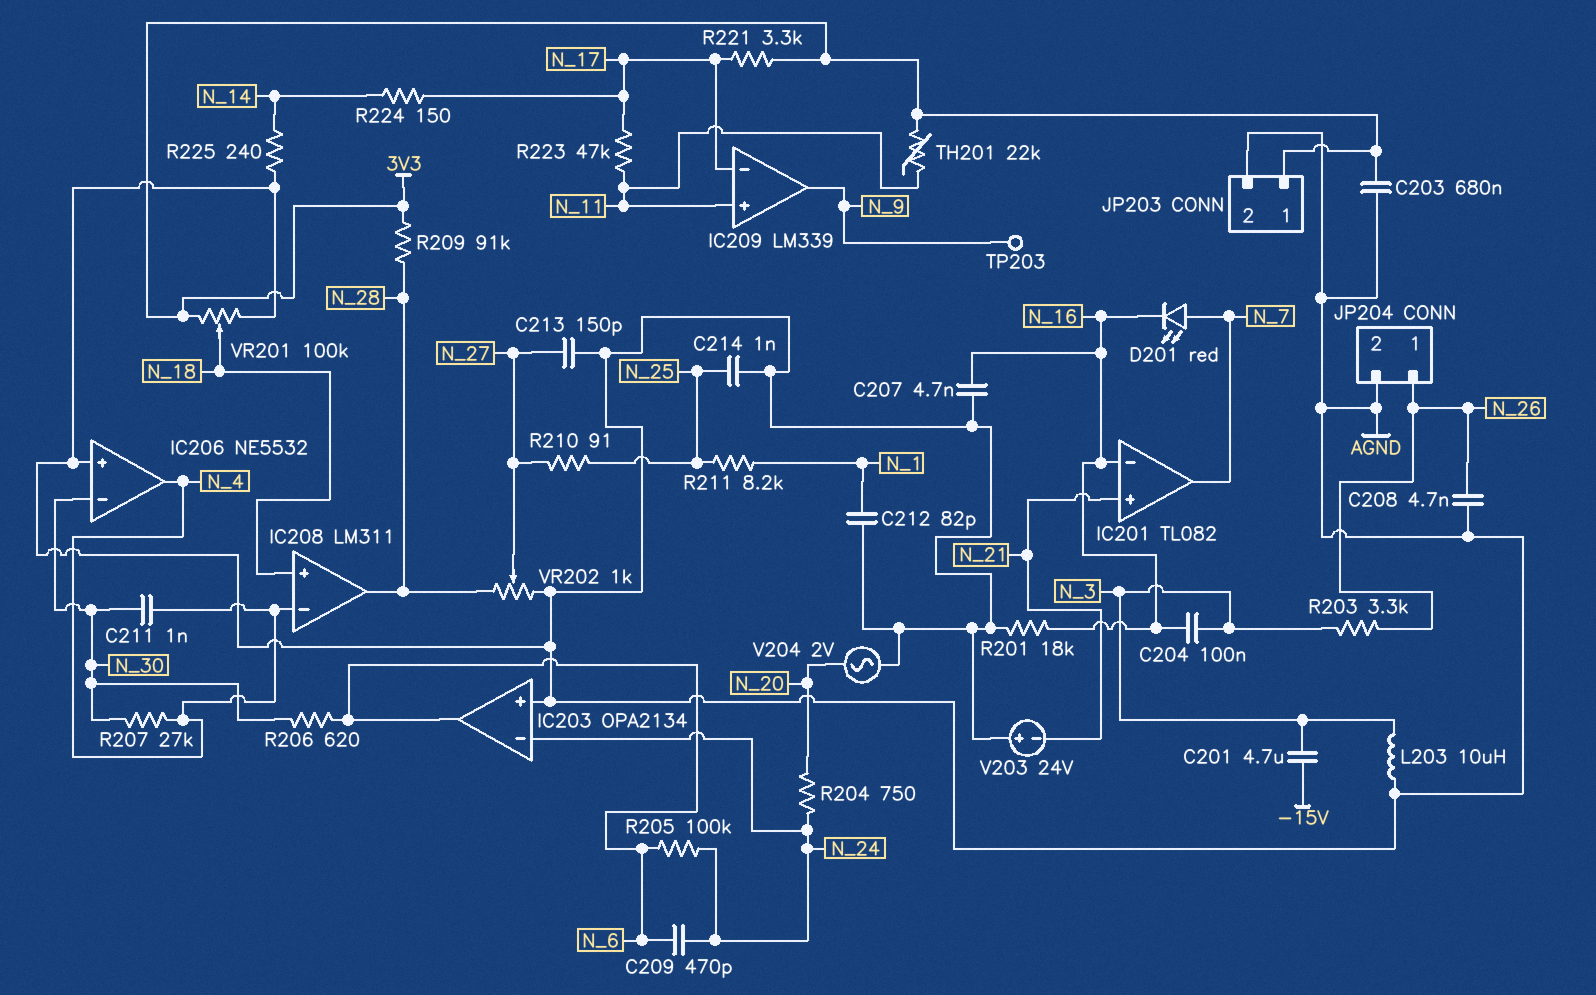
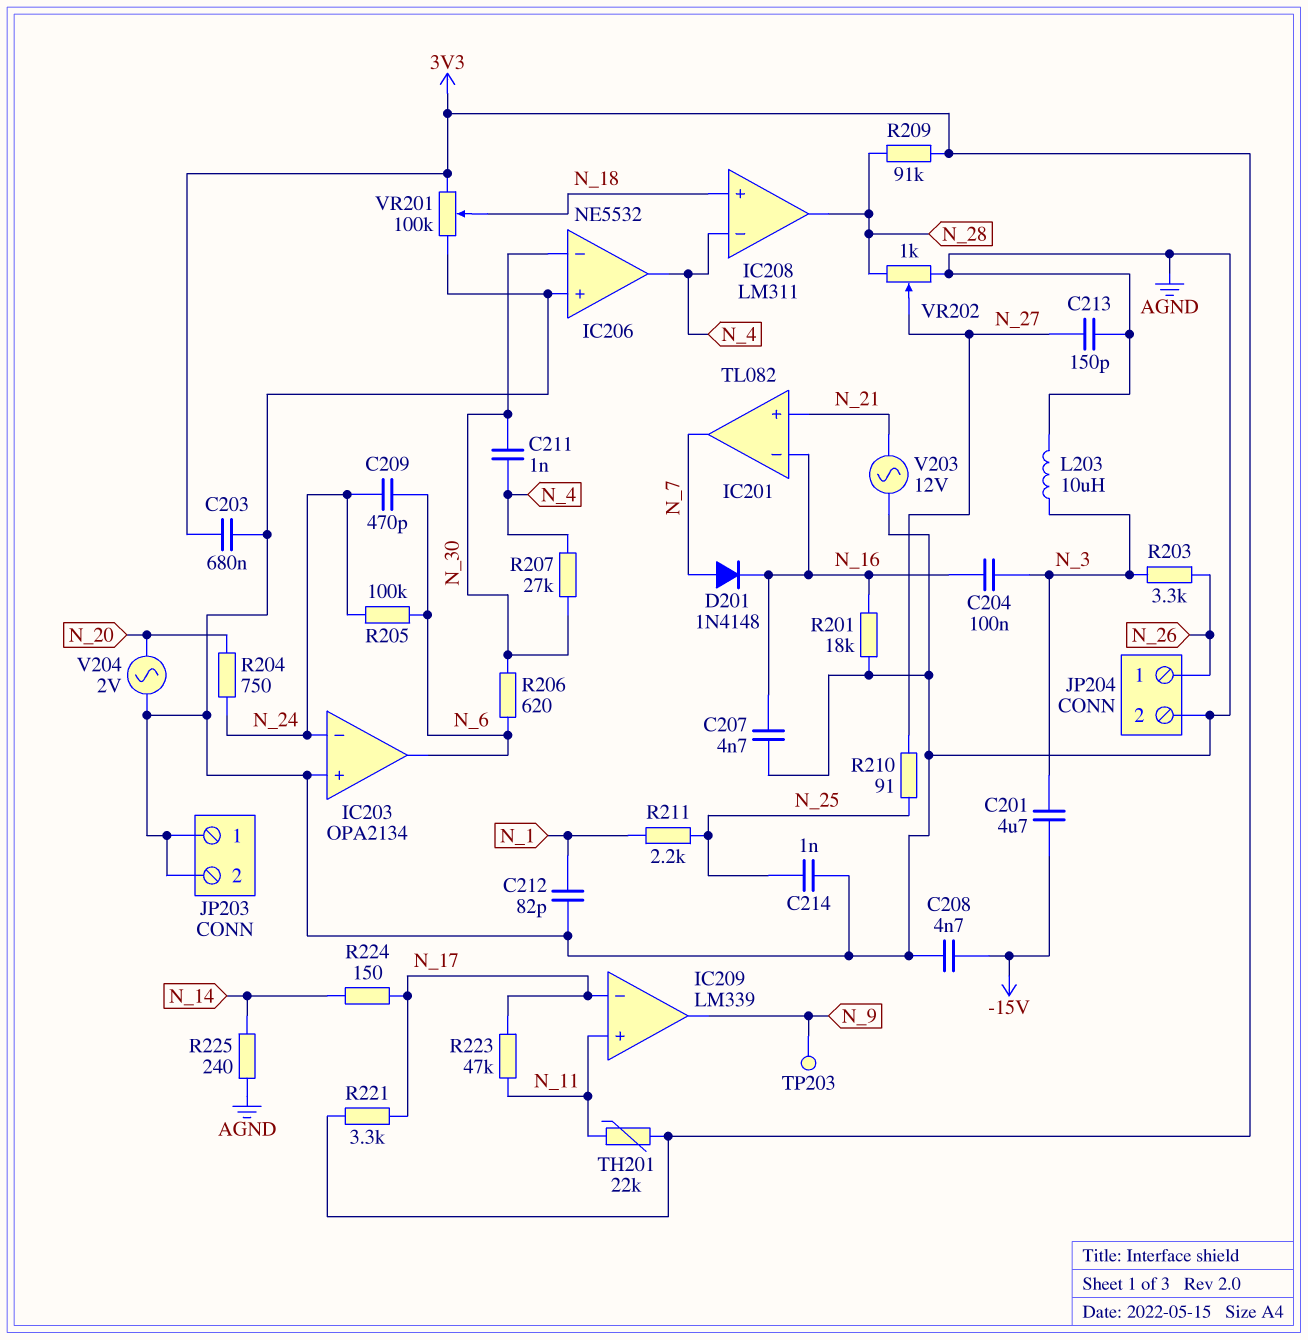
C208: 4.7nF (AGND, N_26) -> 4.7nF (-15V, AGND)
D201: LED red (A N_7, K N_16) -> diode 1N4148 (A N_7, K N_16)
JP203 pin 1: 3V3 -> AGND
R211: 8.2k (N_1, N_25) -> 2.2k (N_1, N_25)
V203: 24V (plus AGND, minus N_21) -> AC 12V (AGND, N_21)

